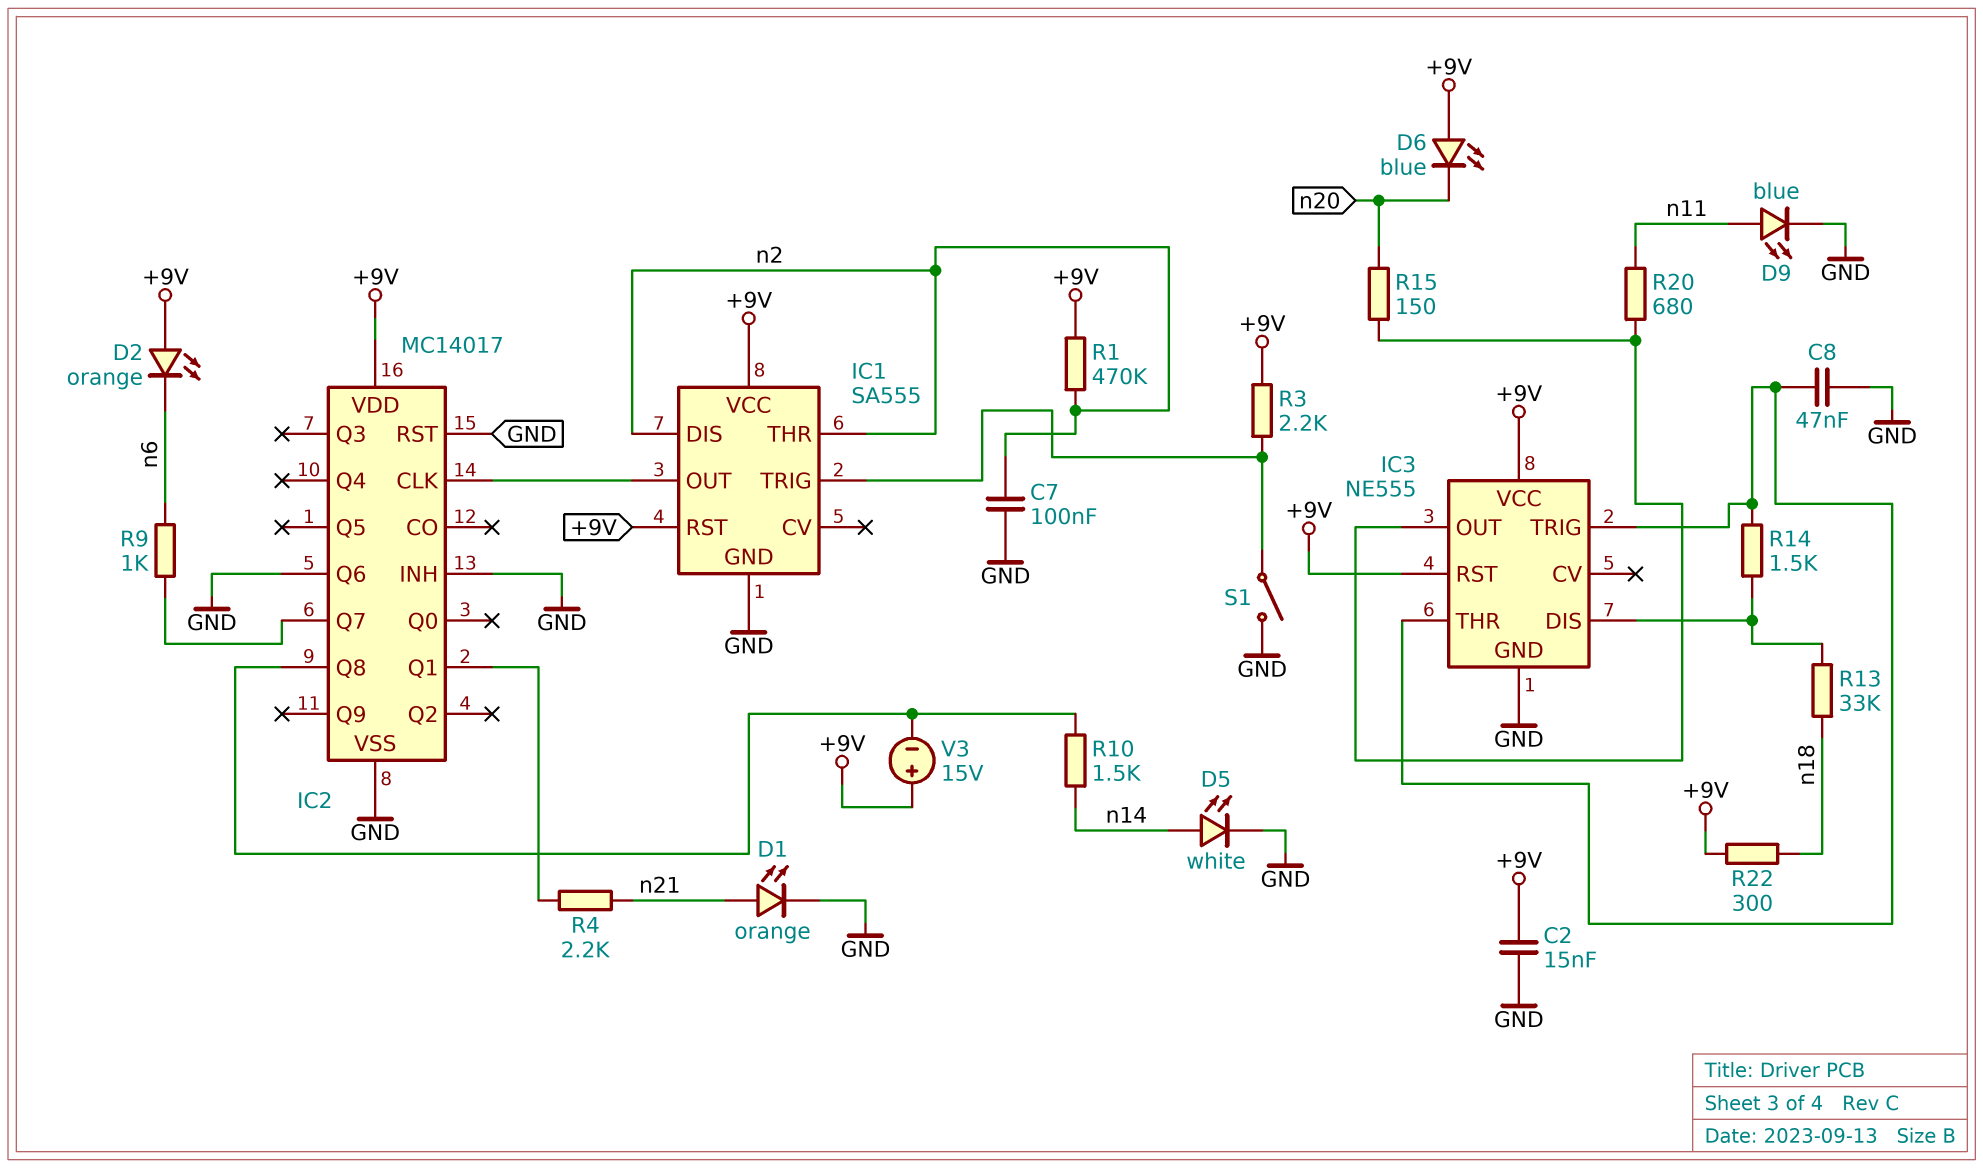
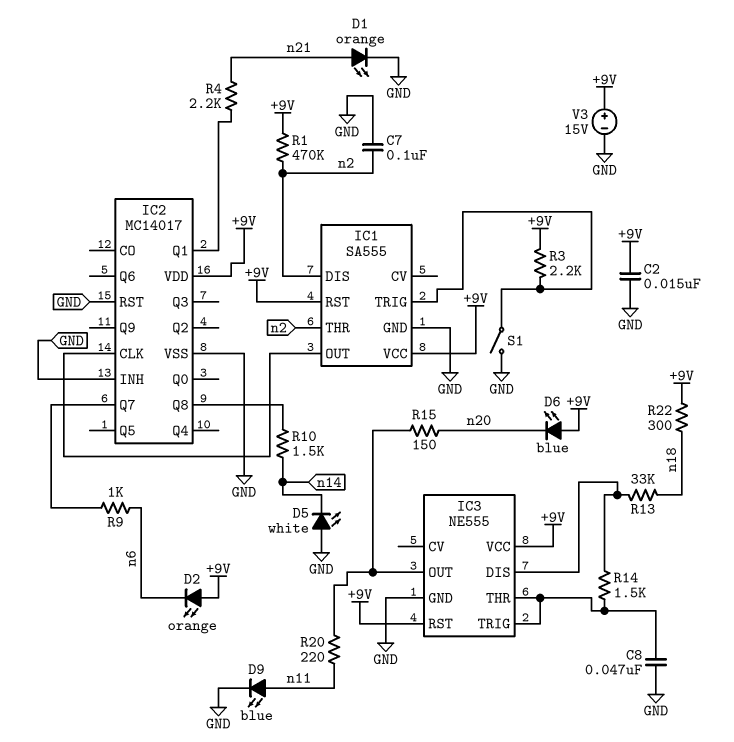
D5: LED white (A n14, K GND) -> LED white (A GND, K n14)
IC2 pin Q6: GND -> none
R20: 680 (IC3/OUT, n11) -> 220 (IC3/OUT, n11)
V3: 15V (plus +9V, minus IC2/Q8) -> 15V (plus +9V, minus GND)

